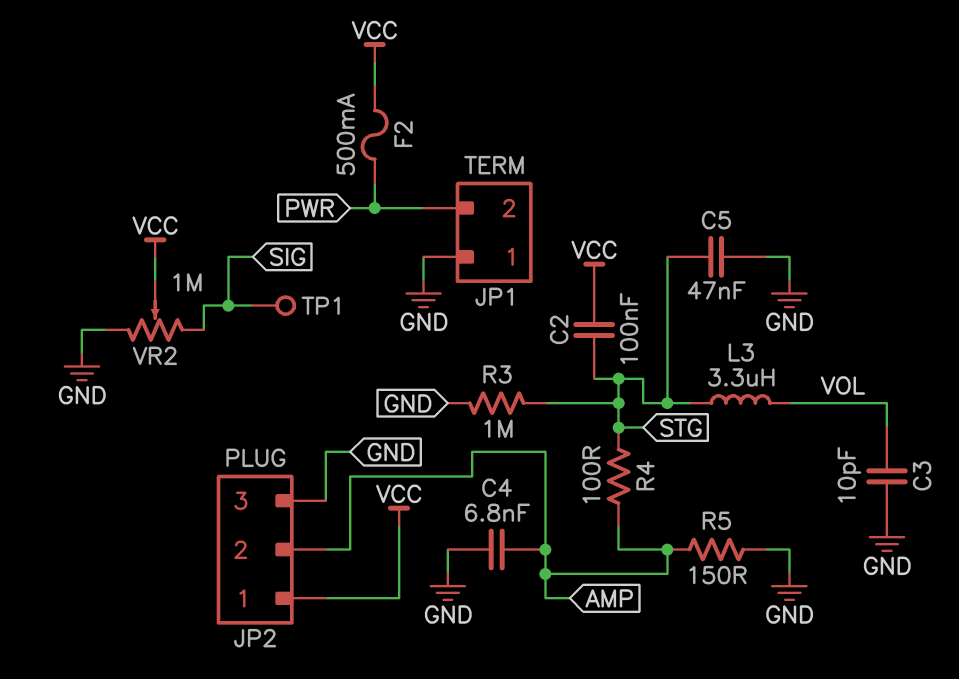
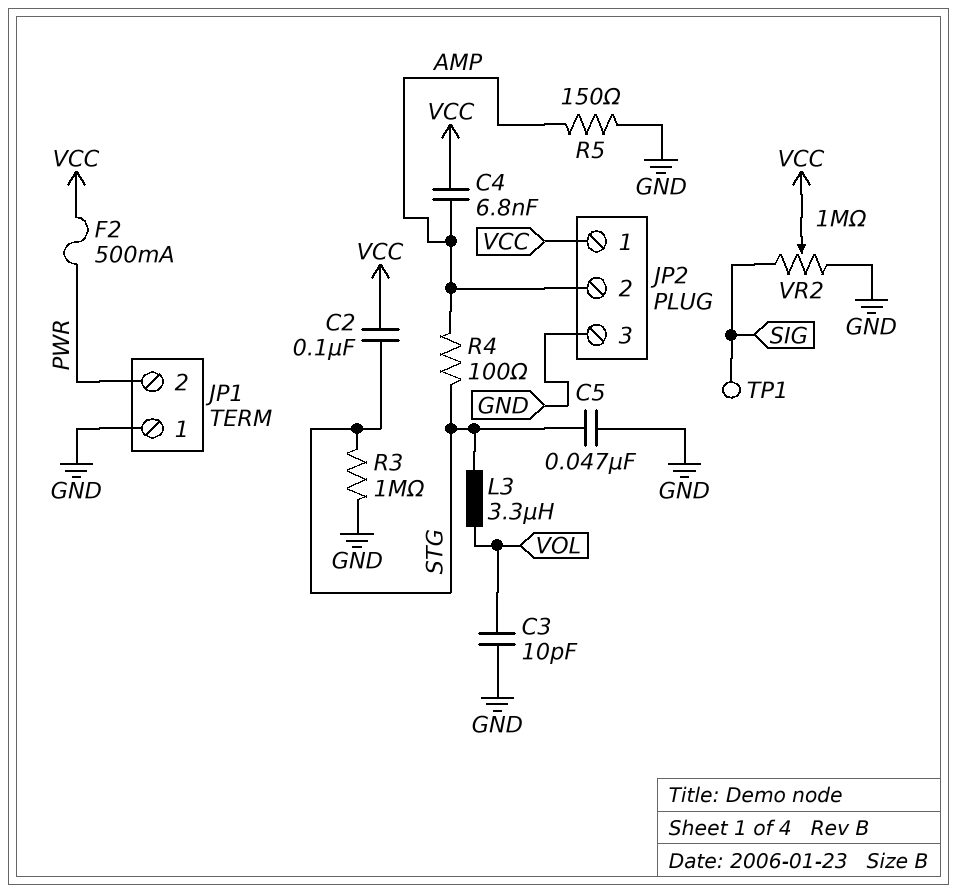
C4: 6.8nF (AMP, GND) -> 6.8nF (AMP, VCC)

